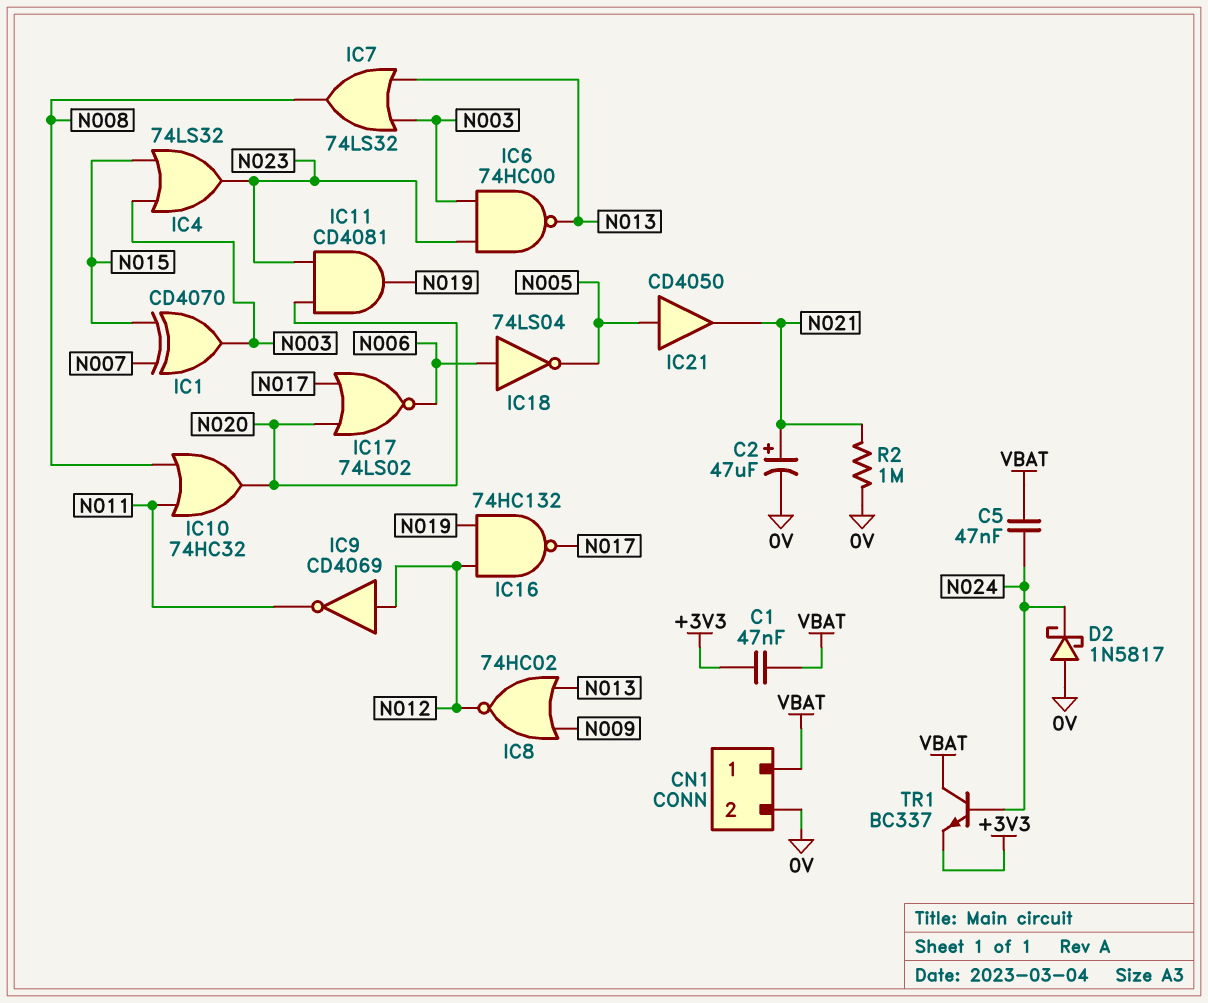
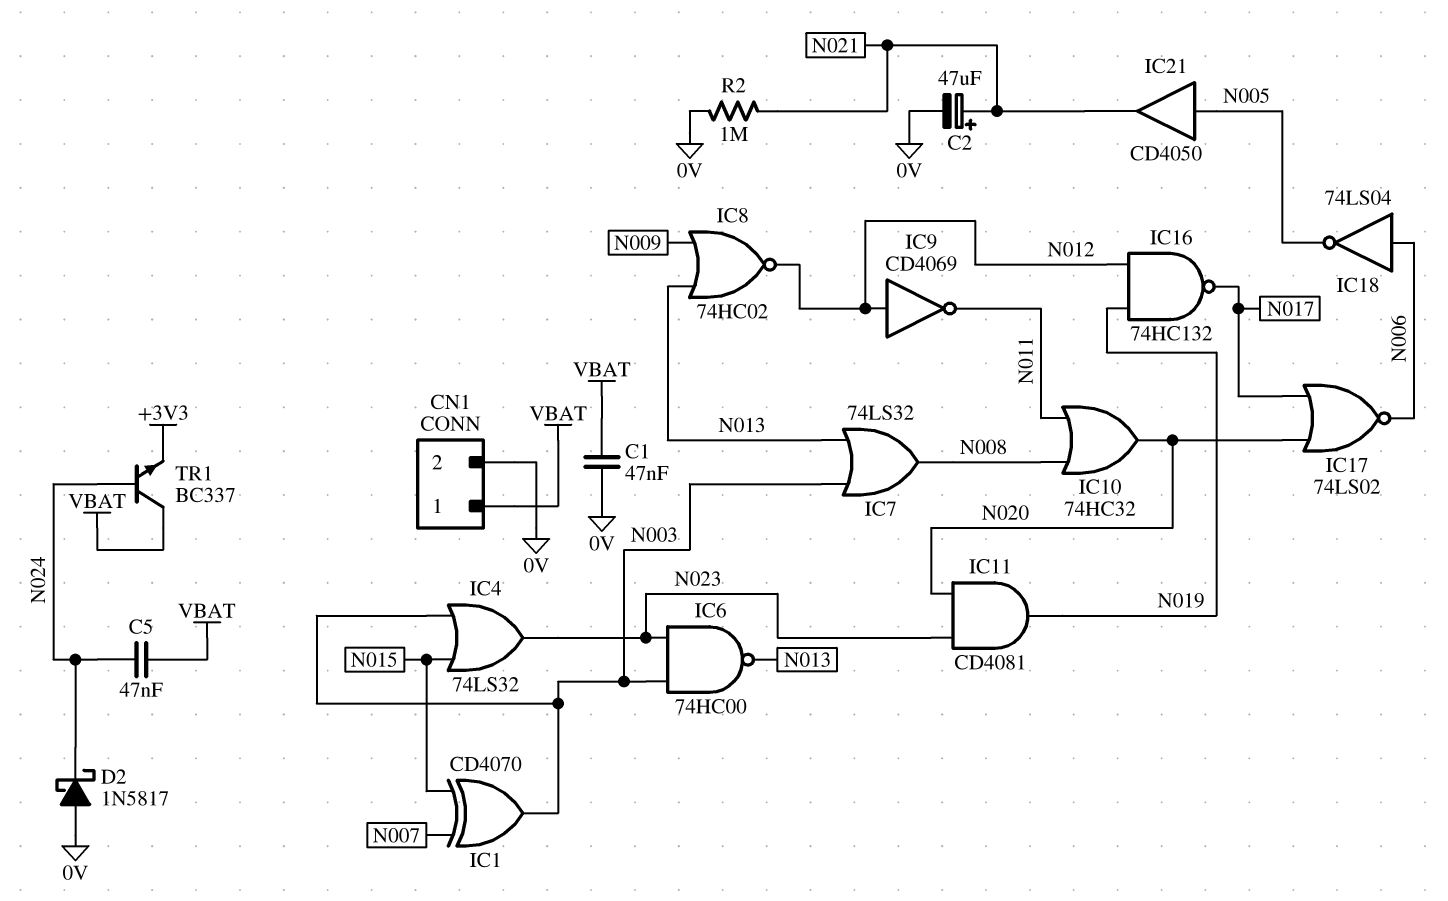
C1: 47nF (+3V3, VBAT) -> 47nF (0V, VBAT)

